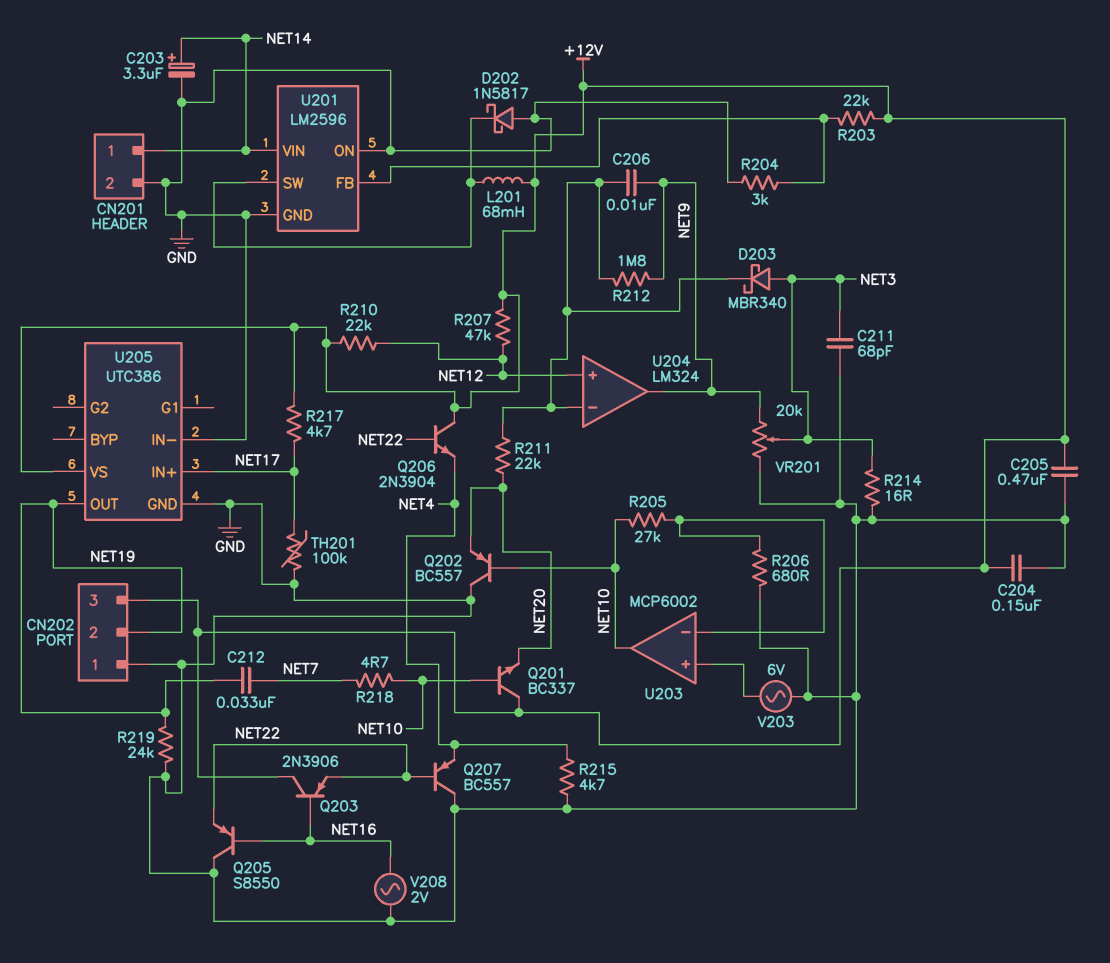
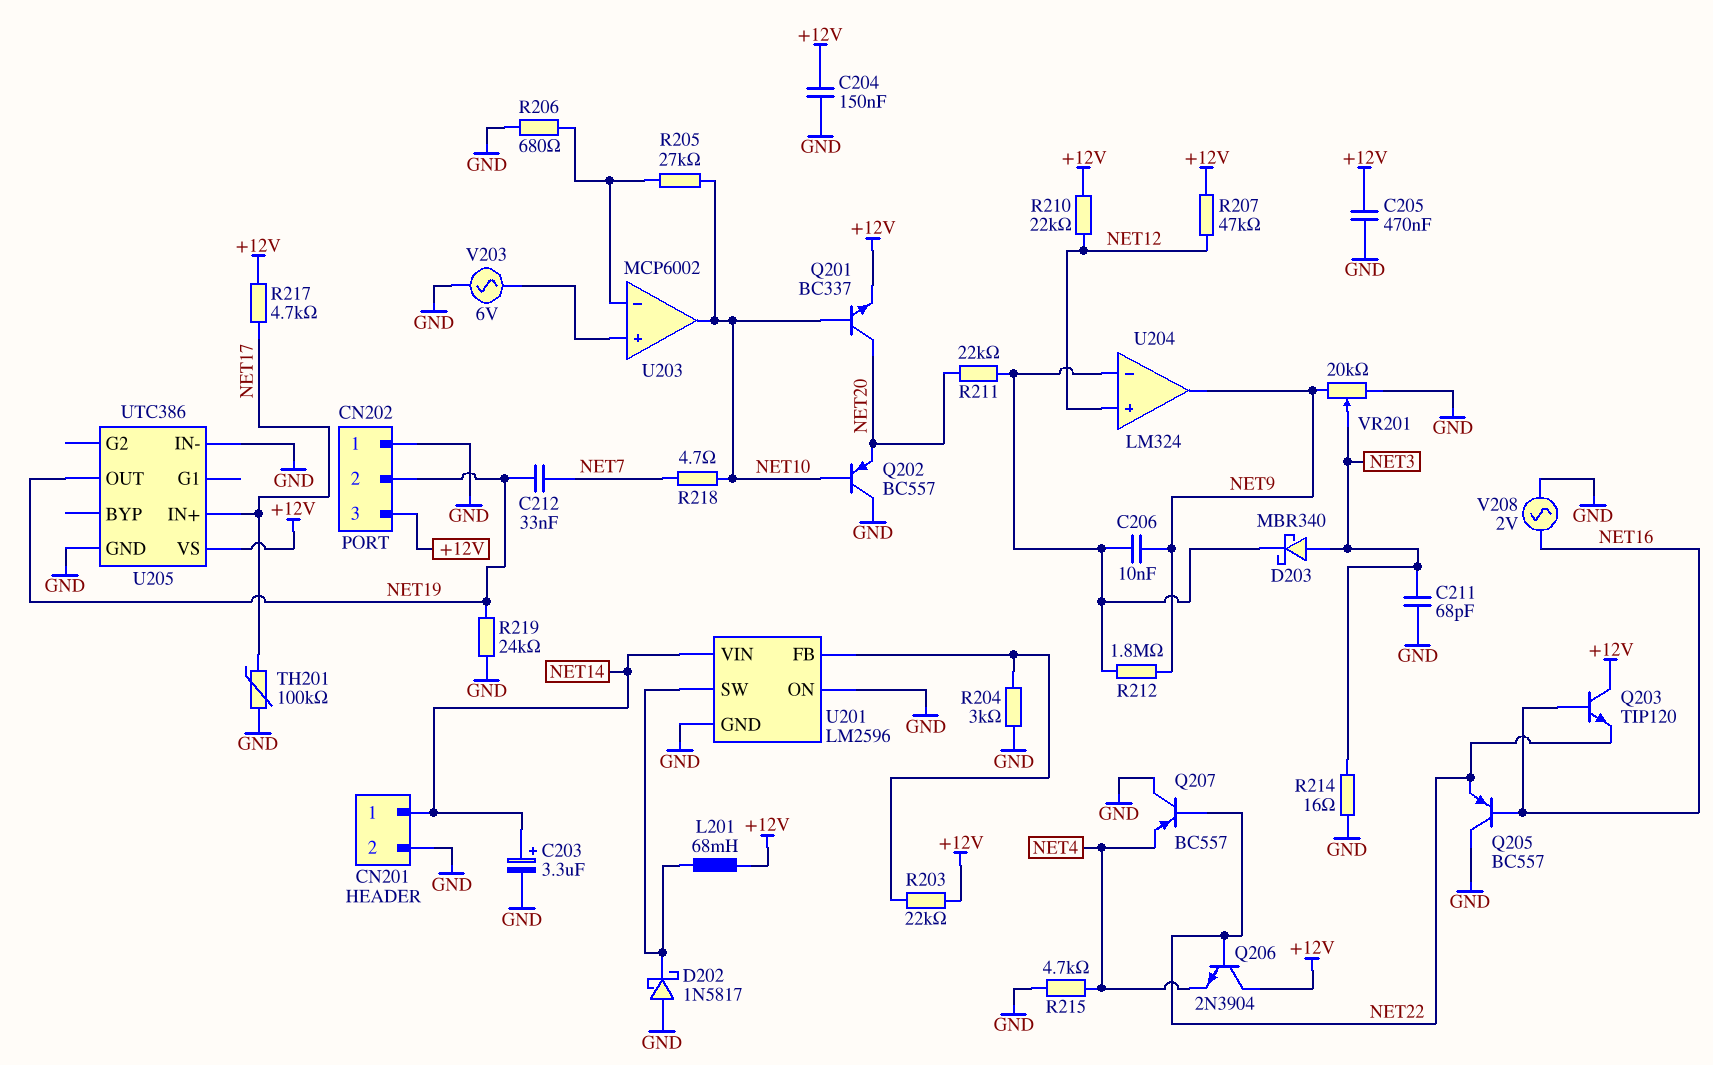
Q201: NPN BC337 (B NET10, C +12V, E NET20) -> NPN BC337 (B NET10, C NET20, E +12V)
Q203: PNP 2N3906 (B NET16, C +12V, E NET22) -> NPN TIP120 (B NET16, C +12V, E NET22)
Q205: PNP S8550 (B NET16, C GND, E NET22) -> PNP BC557 (B NET16, C GND, E NET22)

